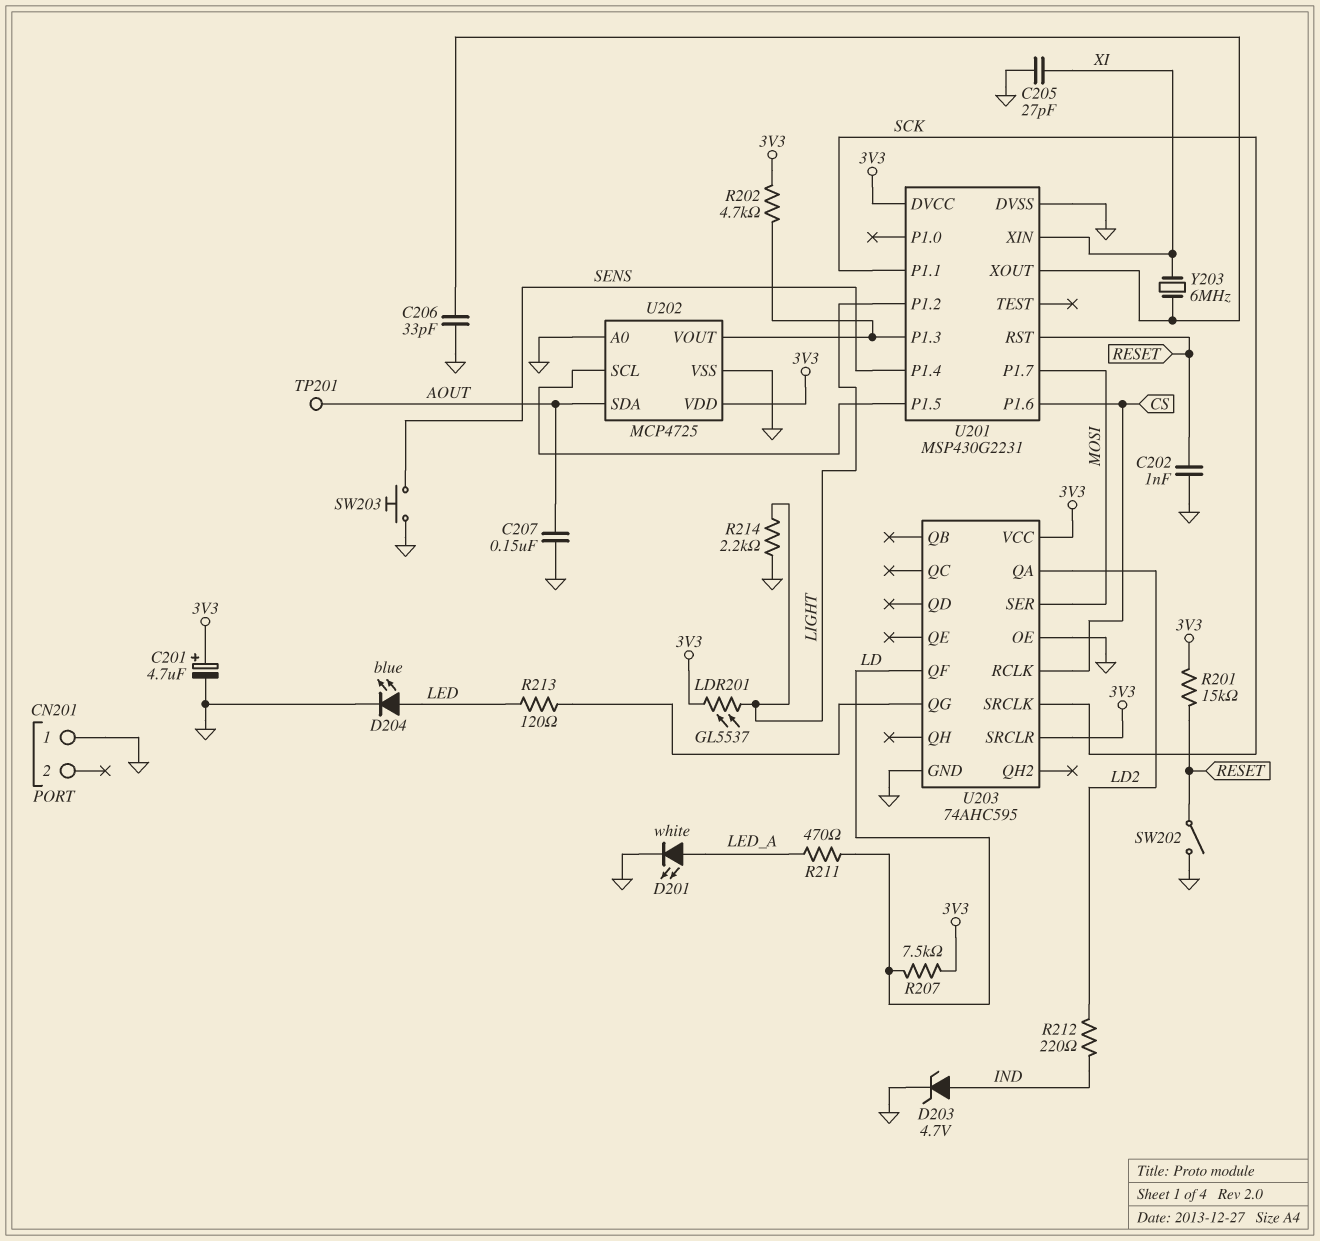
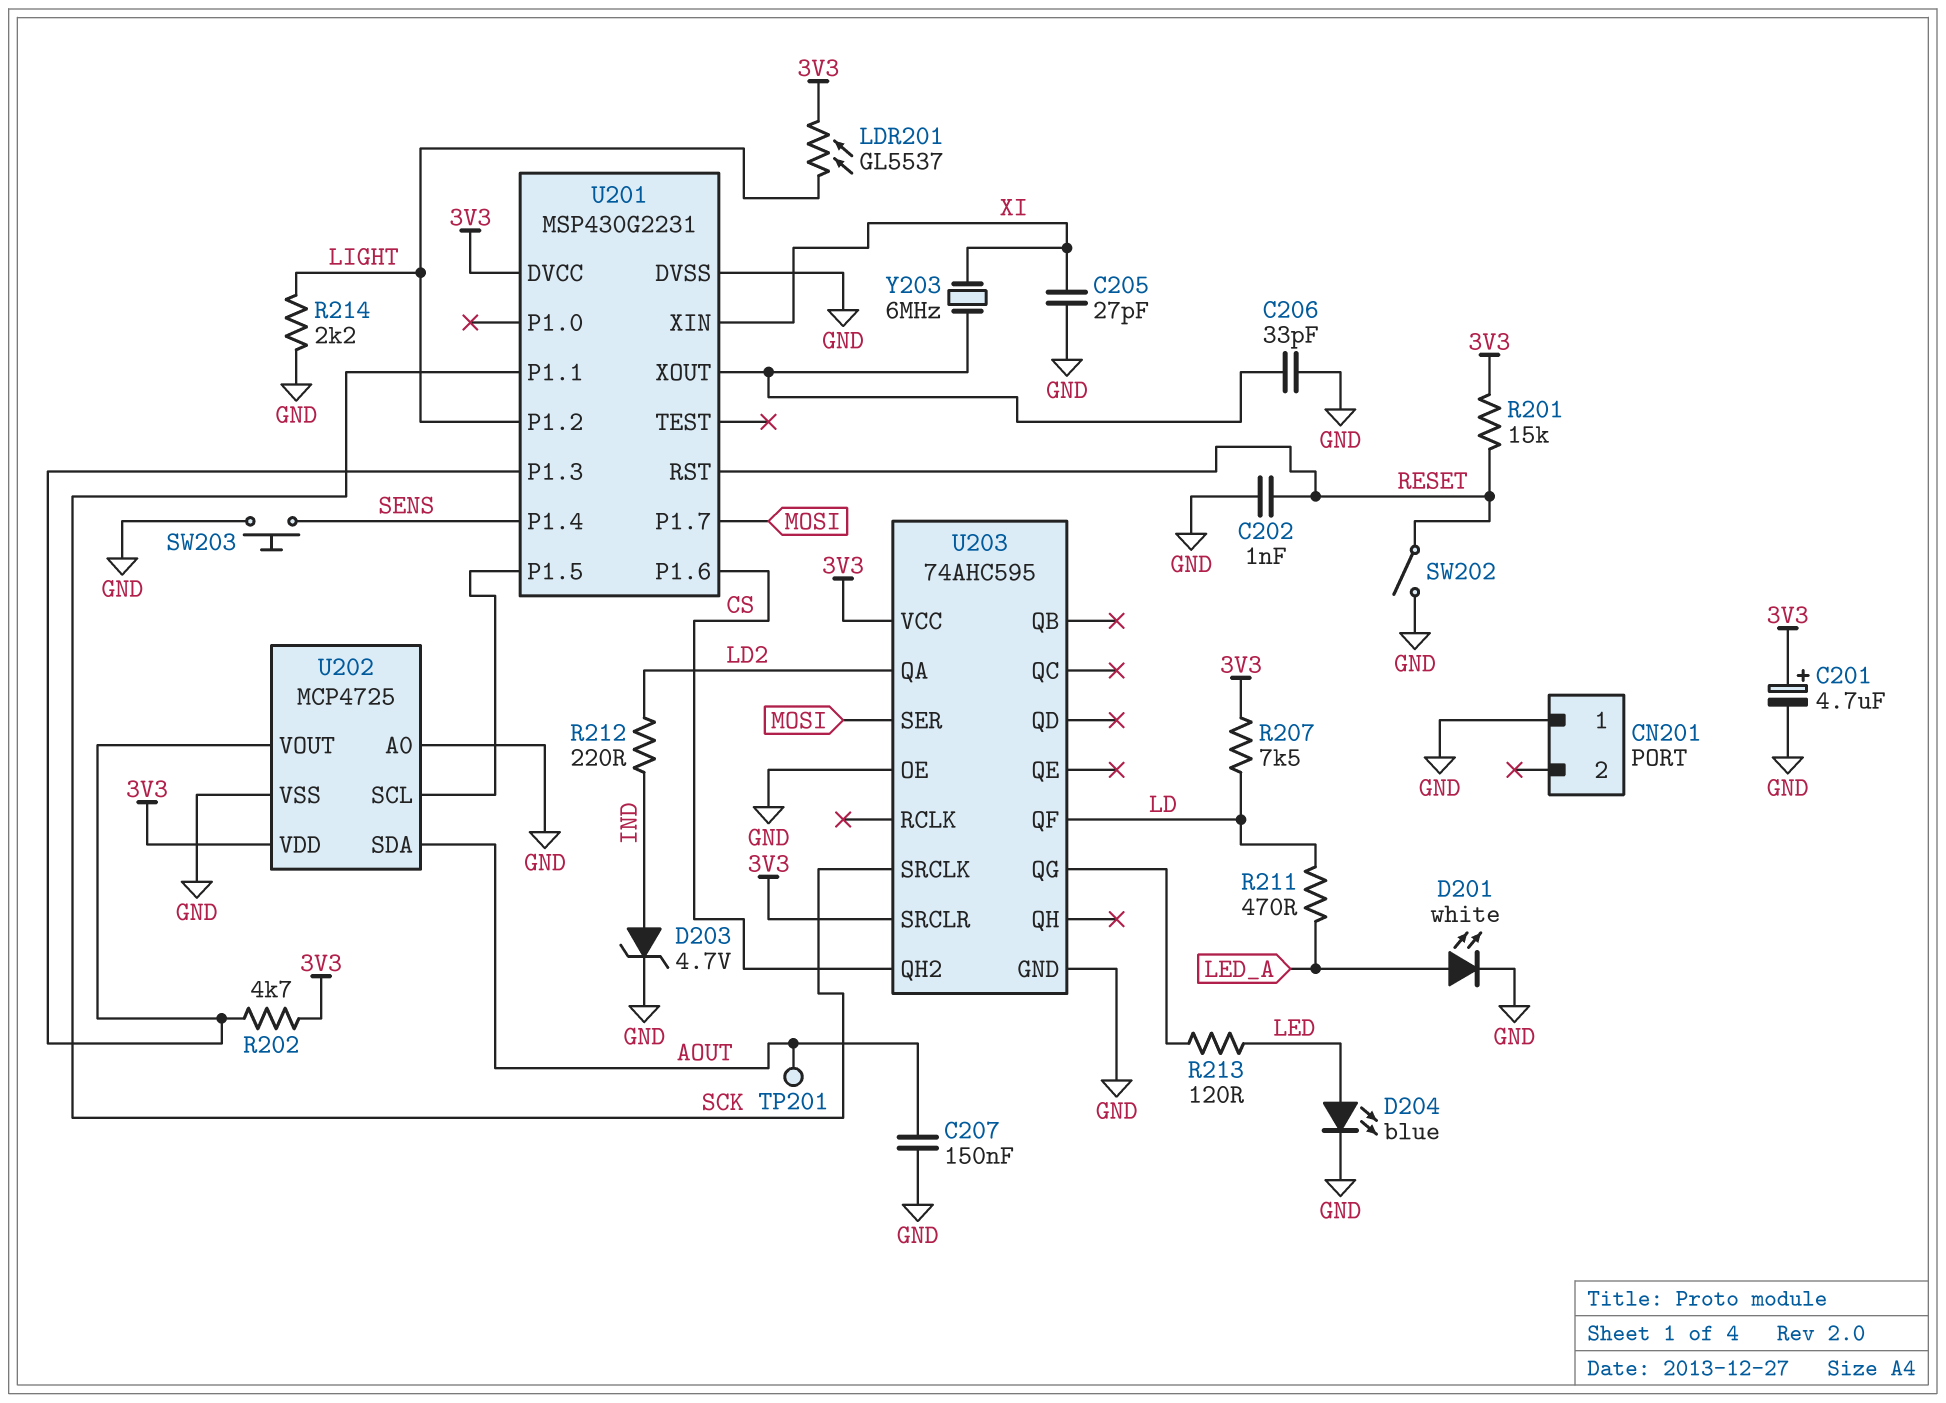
U203 pin QH2: none -> CS
U203 pin RCLK: CS -> none

